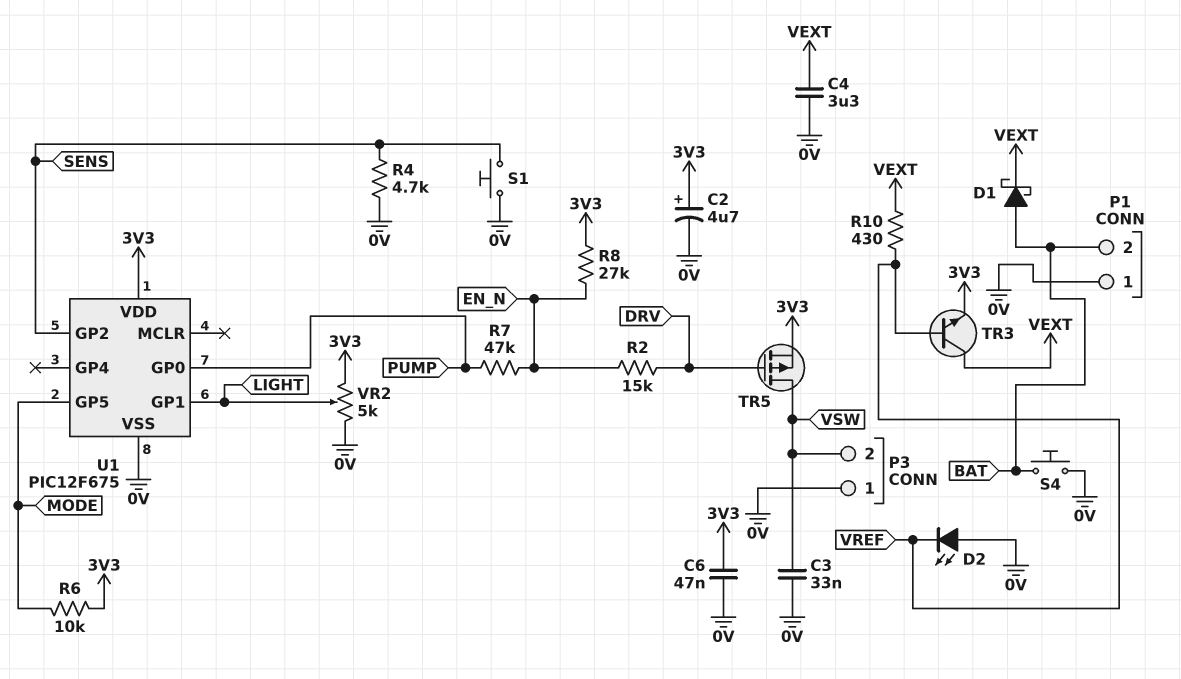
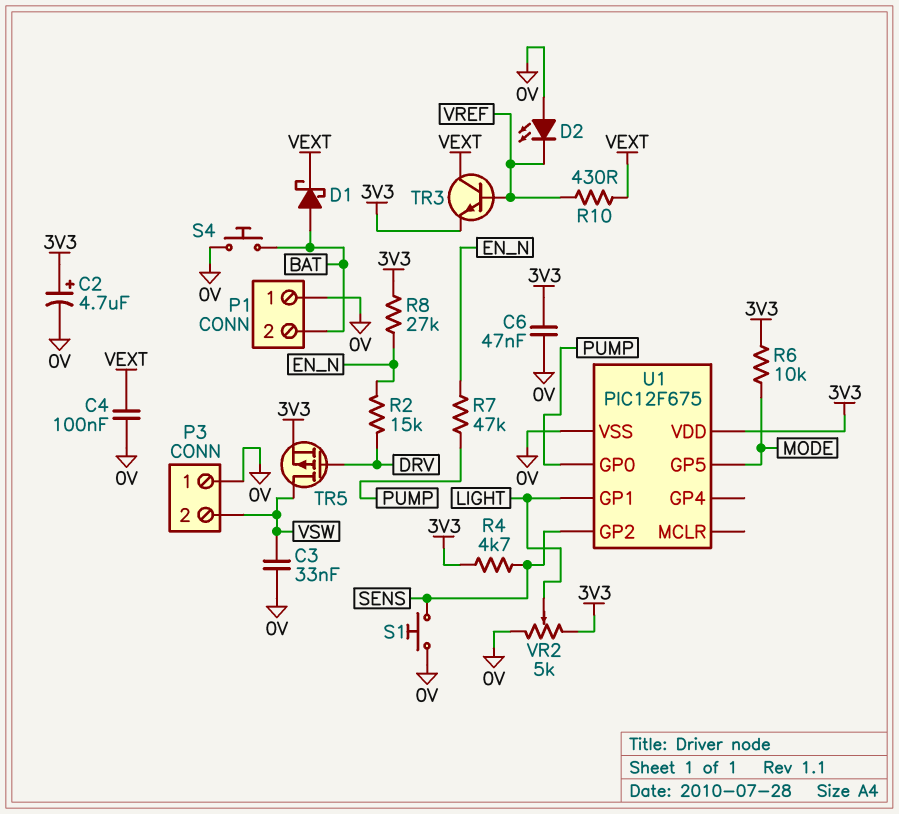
C4: 3.3uF (0V, VEXT) -> 100nF (0V, VEXT)
R4: 4.7k (0V, SENS) -> 4.7k (3V3, SENS)

